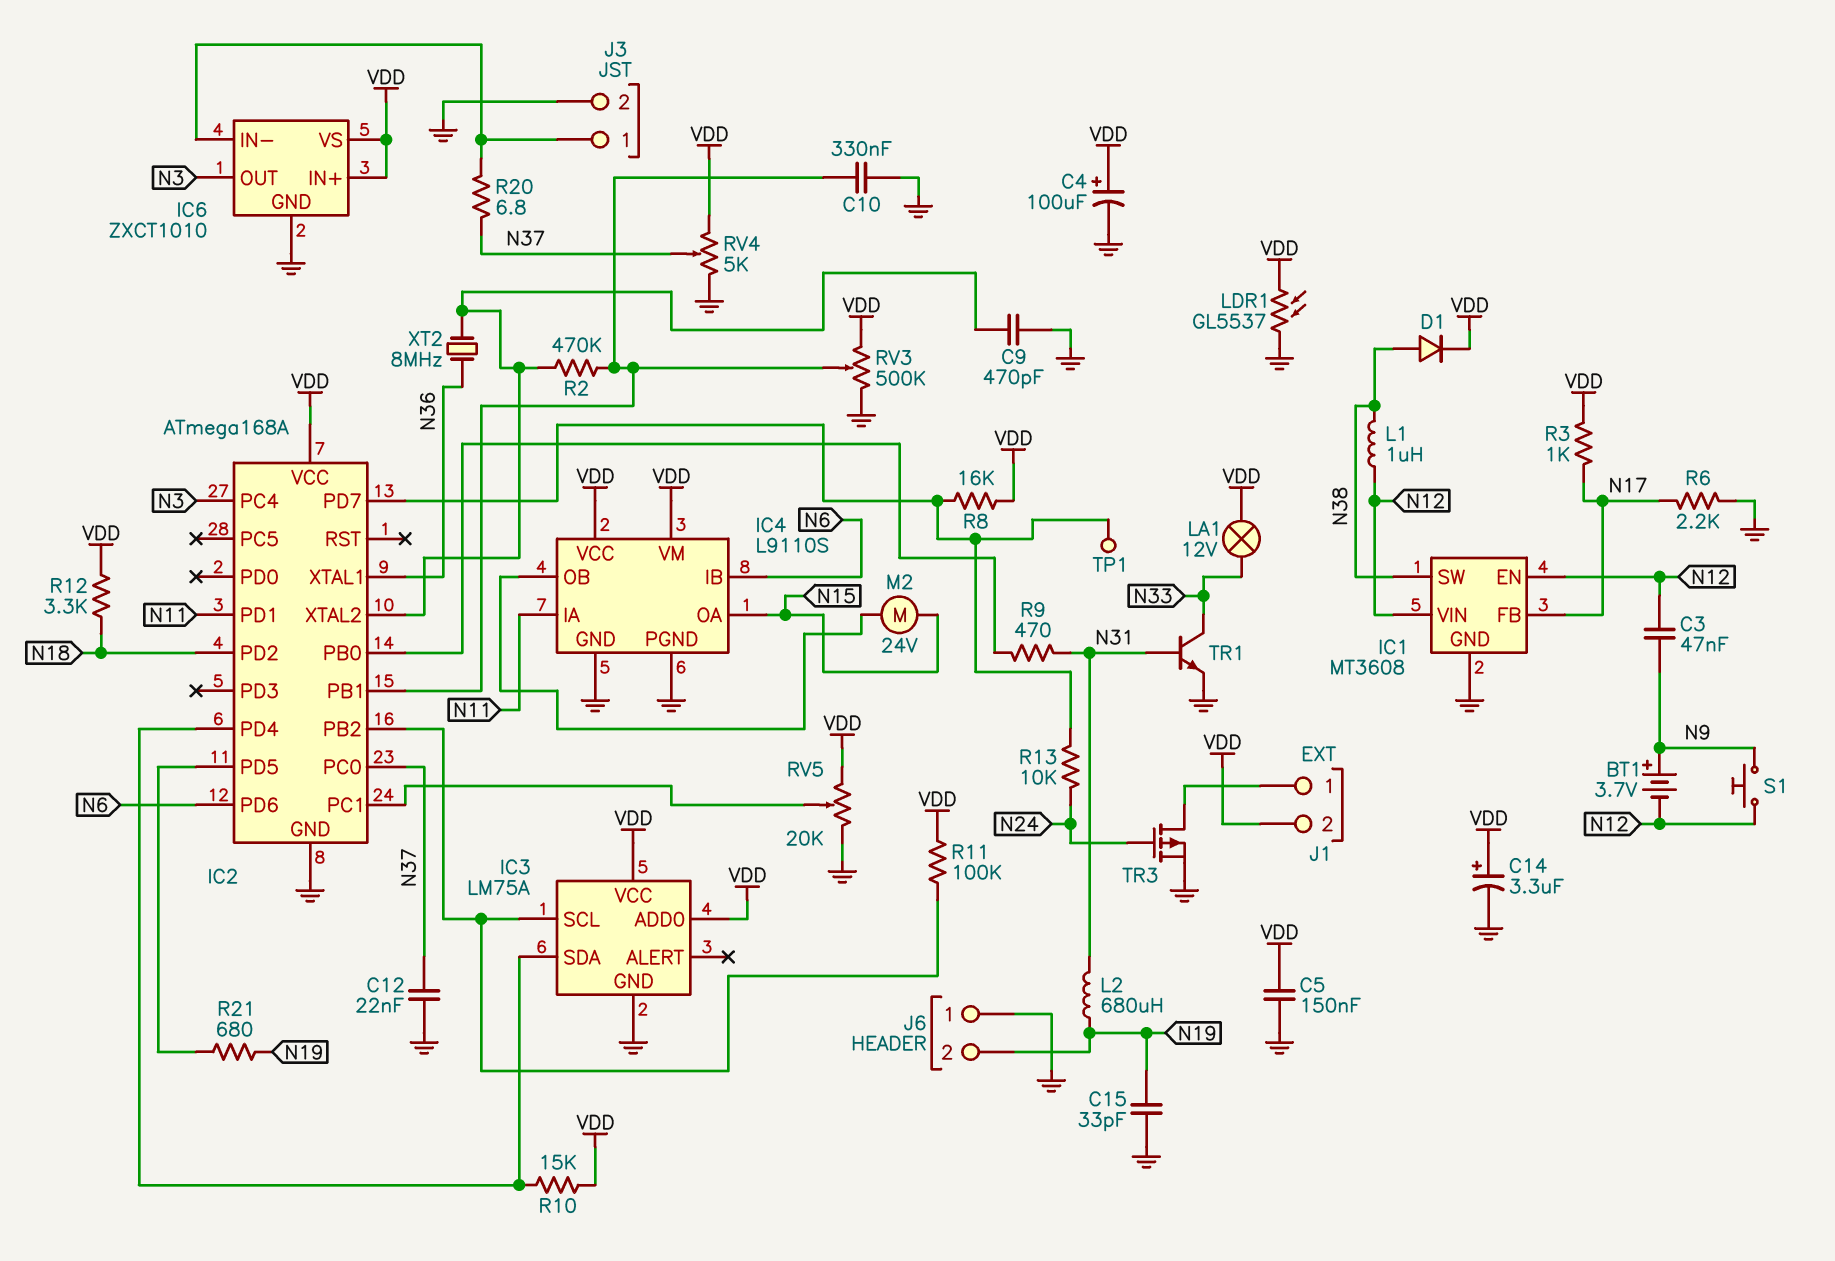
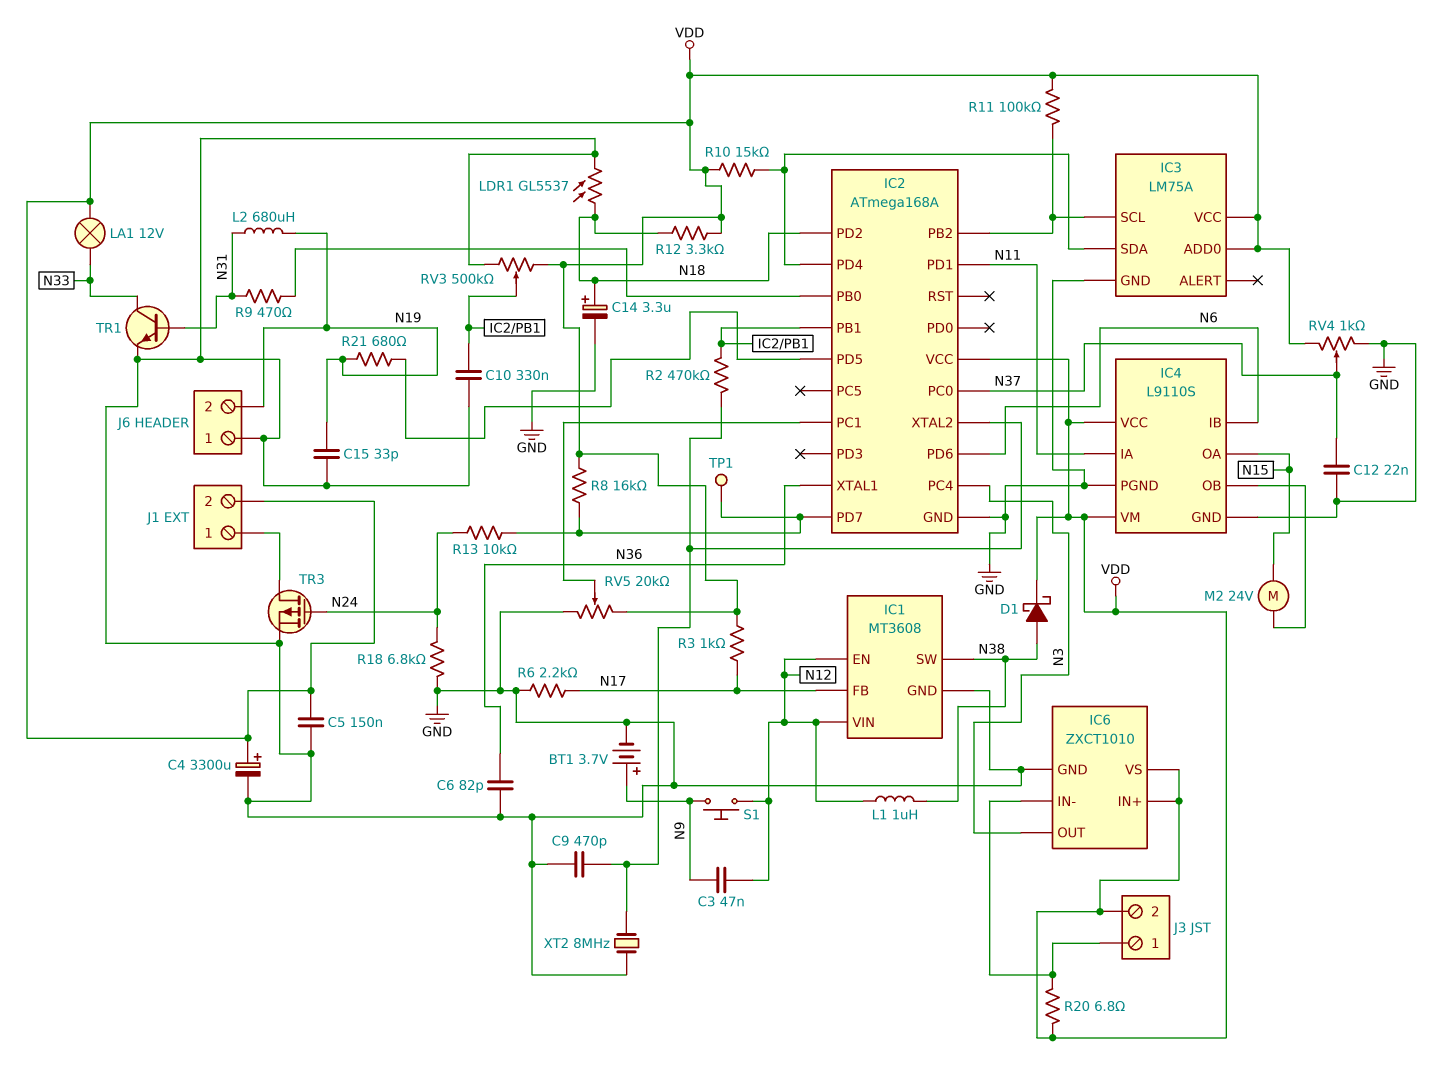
BT1: 3.7V (plus N9, minus N12) -> 3.7V (plus N9, minus GND)
C4: 100uF (plus VDD, minus GND) -> 3300uF (plus VDD, minus GND)
C6: none -> 82pF (GND, N36)
C14: 3.3uF (plus VDD, minus GND) -> 3.3uF (plus N18, minus GND)
D1: diode (A N38, K VDD) -> schottky (A N38, K VDD)
J3 pin 2: GND -> VDD
LDR1: GL5537 (GND, VDD) -> GL5537 (GND, N18)
R18: none -> 6.8k (GND, N24)
R20: 6.8 (IC6/IN-, N37) -> 6.8 (IC6/IN-, VDD)
RV4: 5k (GND, VDD, wiper N37) -> 1k (GND, VDD, wiper N37)
XT2: 8MHz (IC2/XTAL2, N36) -> 8MHz (GND, IC2/XTAL2)

